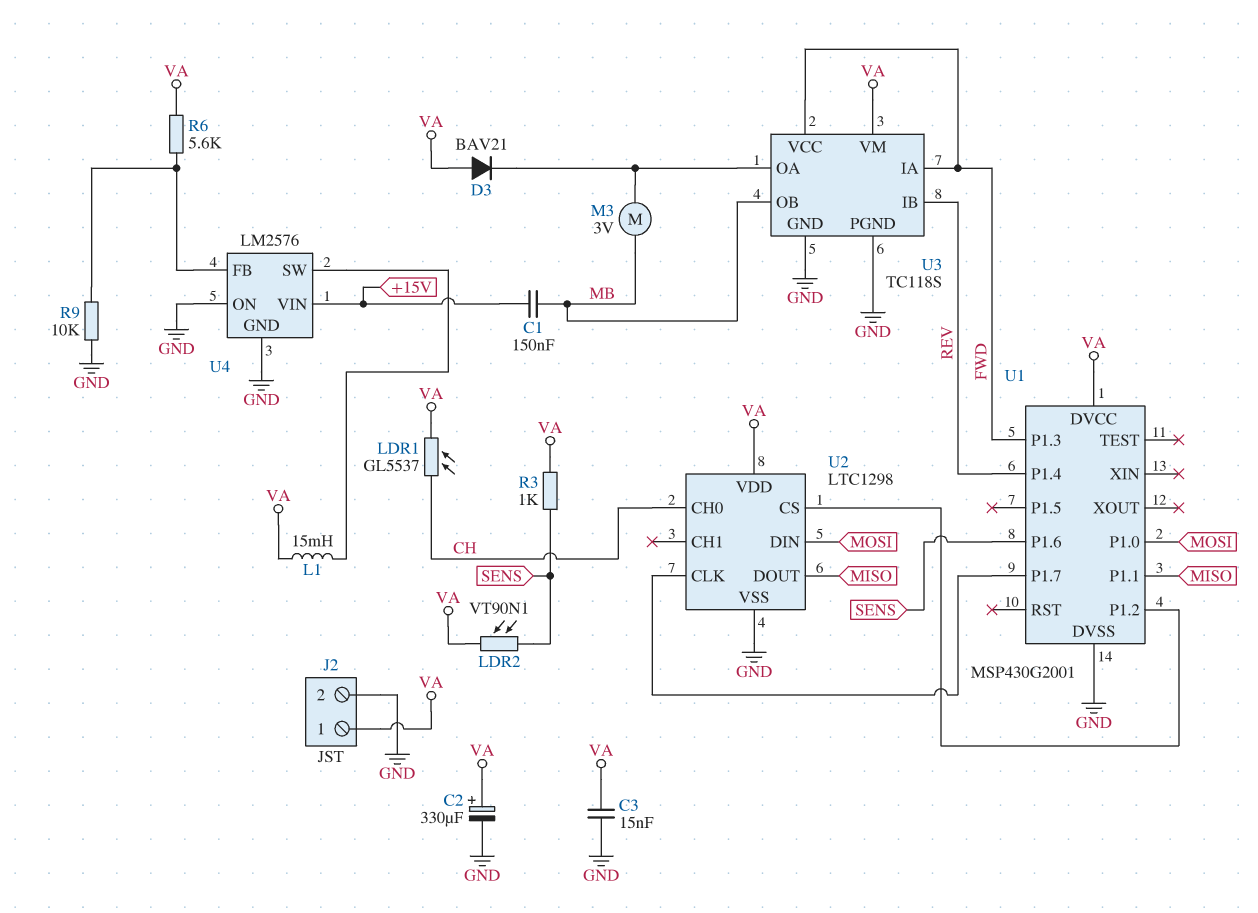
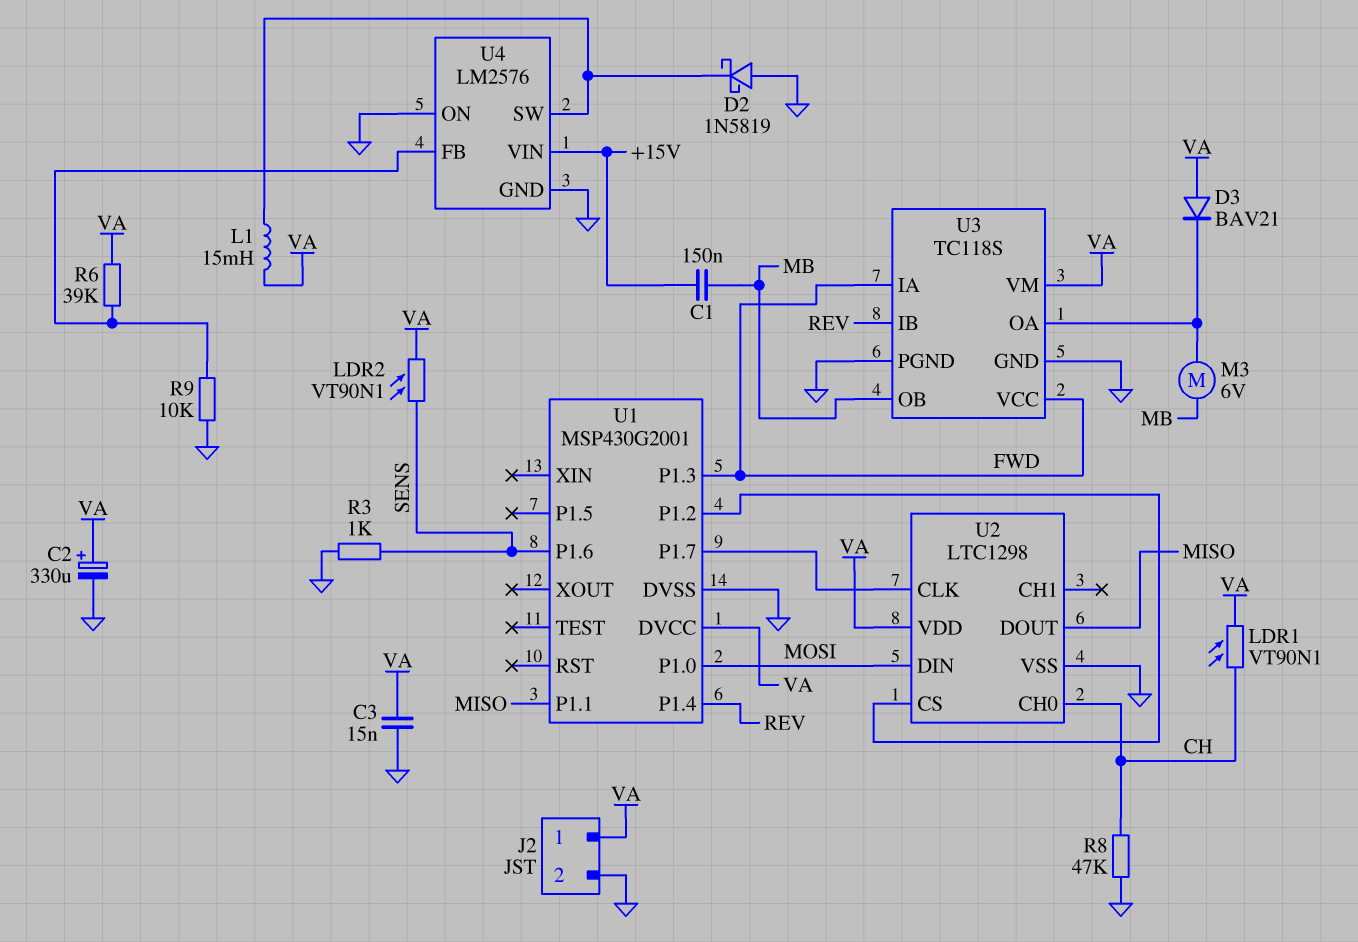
D2: none -> schottky 1N5819 (A GND, K U4/SW)
LDR1: GL5537 (CH, VA) -> VT90N1 (CH, VA)
M3: motor 3V (MB, U3/OA) -> motor 6V (MB, U3/OA)
R3: 1k (SENS, VA) -> 1k (GND, SENS)
R6: 5.6k (U4/FB, VA) -> 39k (U4/FB, VA)
R8: none -> 47k (CH, GND)

